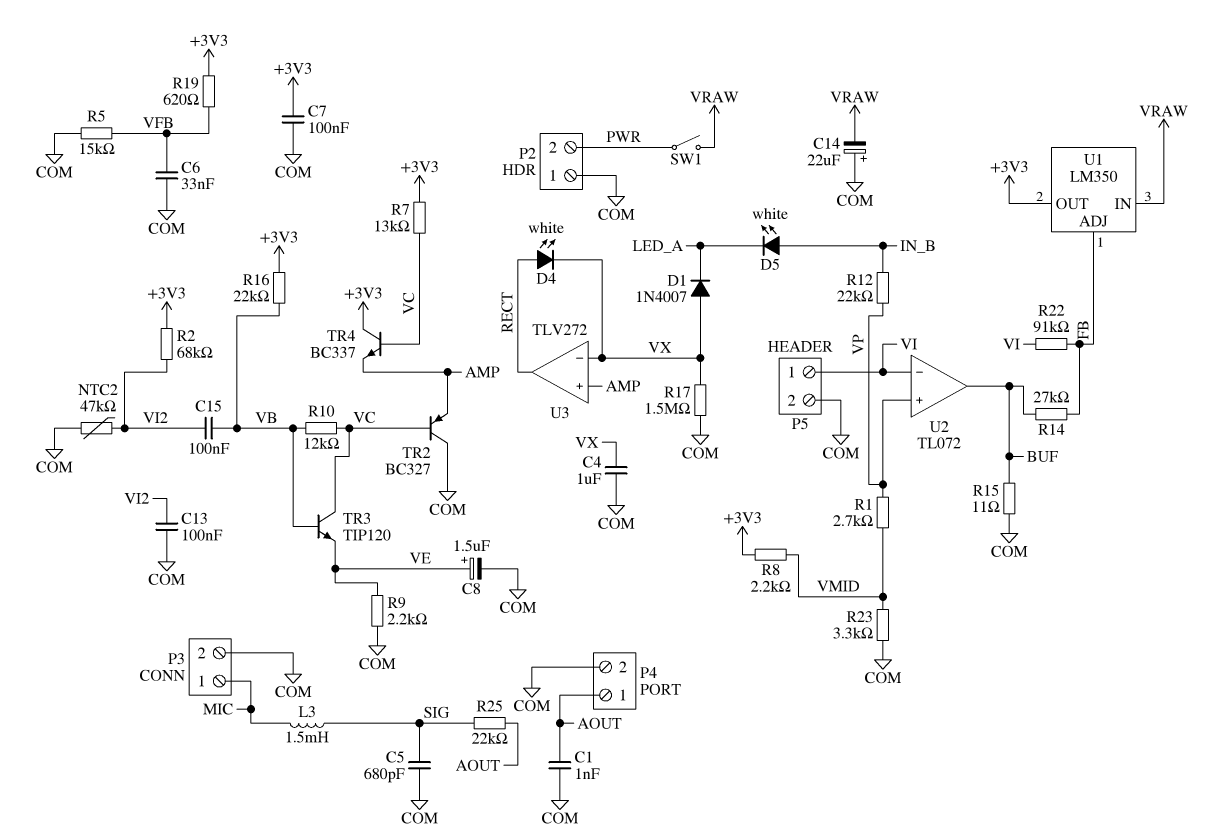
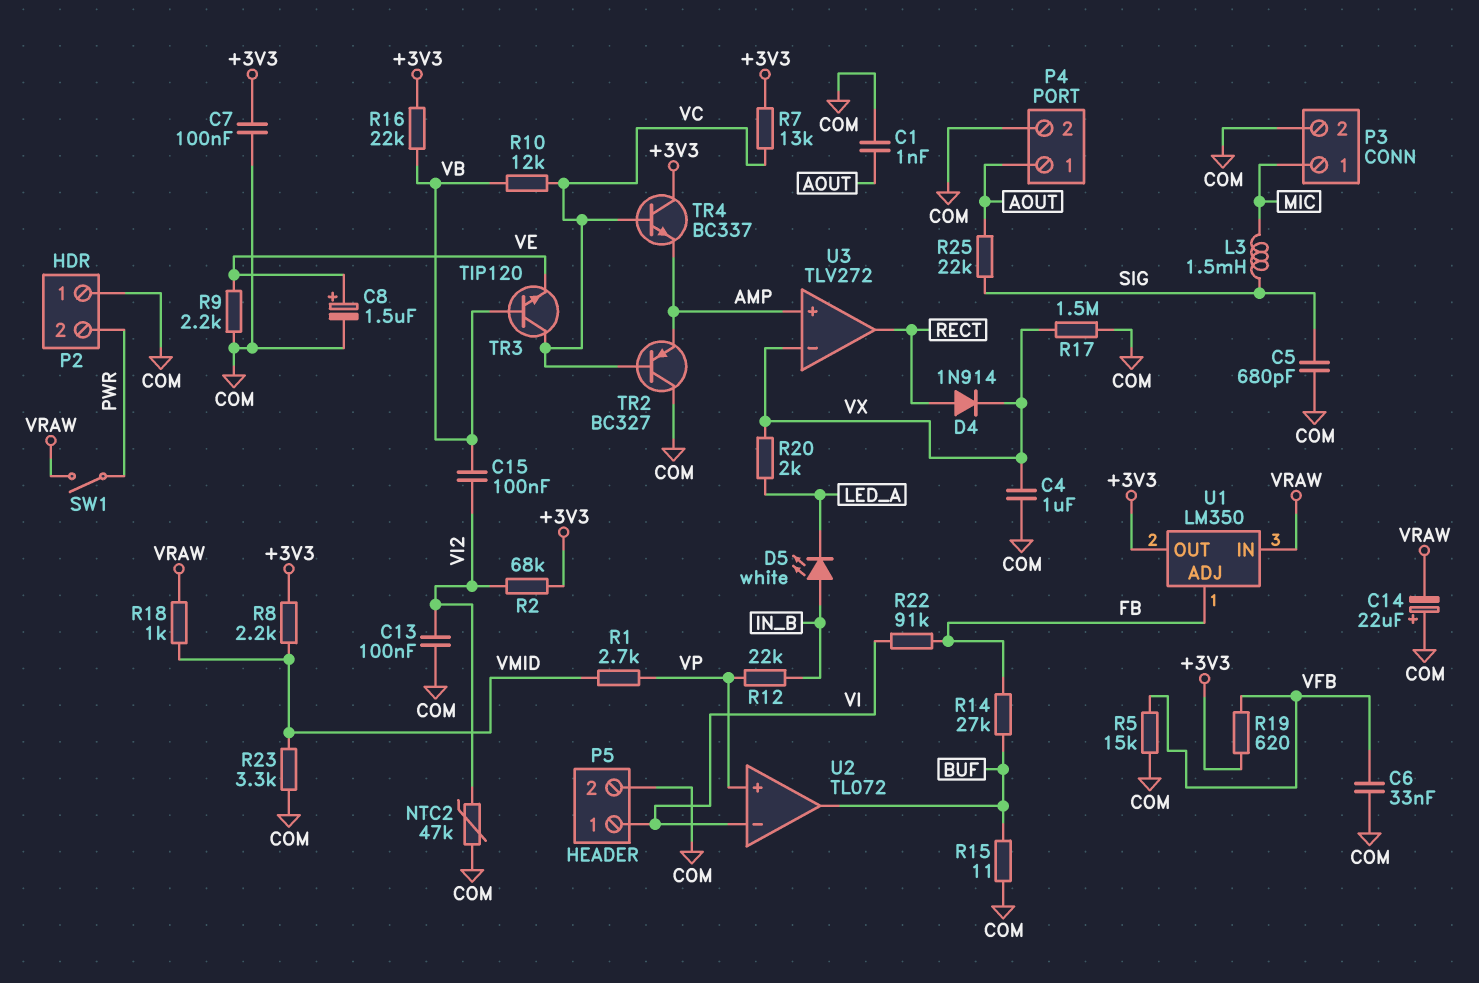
D1: diode 1N4007 (A VX, K LED_A) -> none
D4: LED white (A RECT, K VX) -> diode 1N914 (A RECT, K VX)
R18: none -> 1k (VMID, VRAW)
R20: none -> 2k (LED_A, VX)

